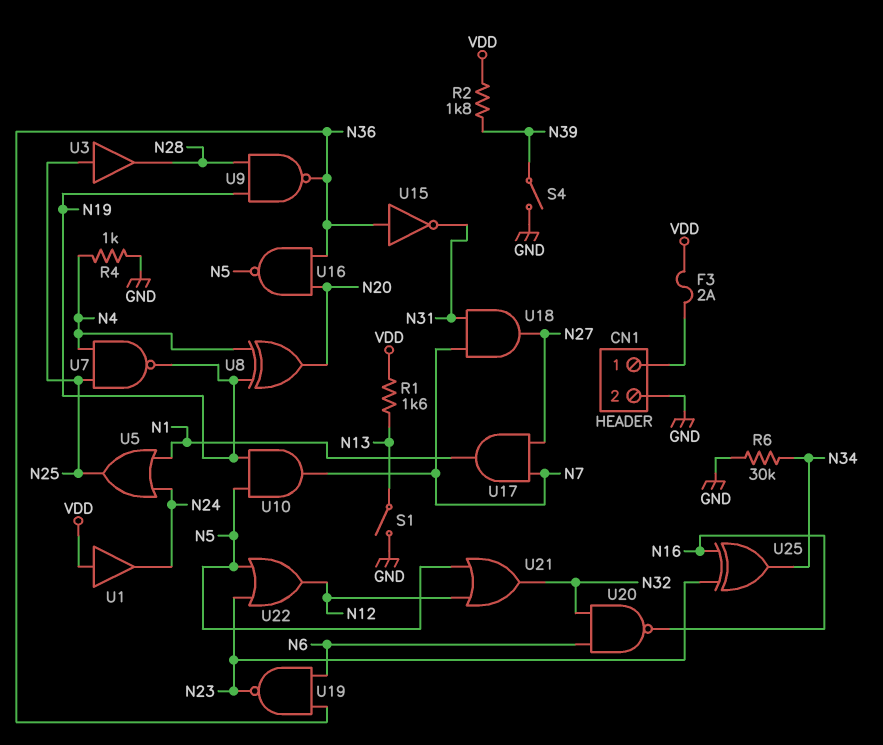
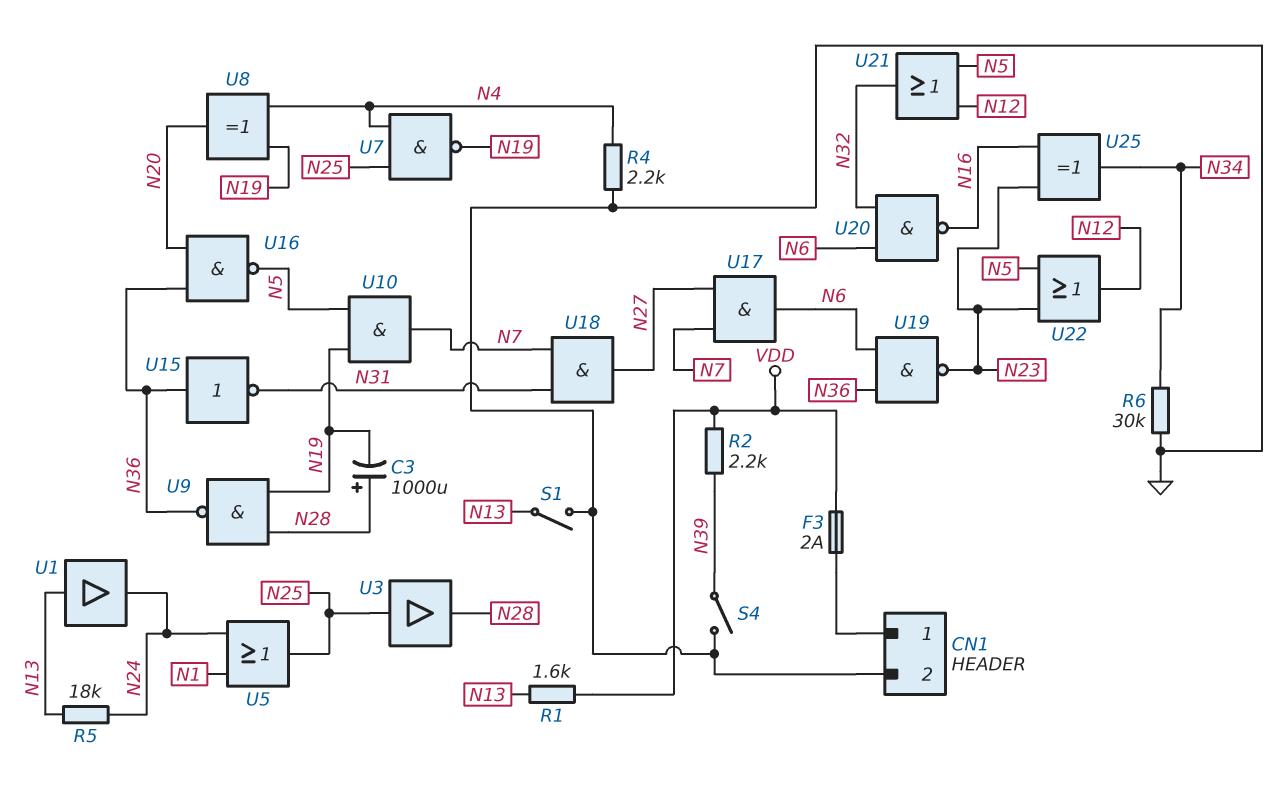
C3: none -> 1000uF (plus N28, minus N19)
R2: 1.8k (N39, VDD) -> 2.2k (N39, VDD)
R4: 1k (GND, N4) -> 2.2k (GND, N4)
R5: none -> 18k (N13, N24)
U1: buffer (in VDD, out N24) -> buffer (in N13, out N24)
U17: AND (in N7, in N27, out N1) -> AND (in N7, in N27, out N6)

